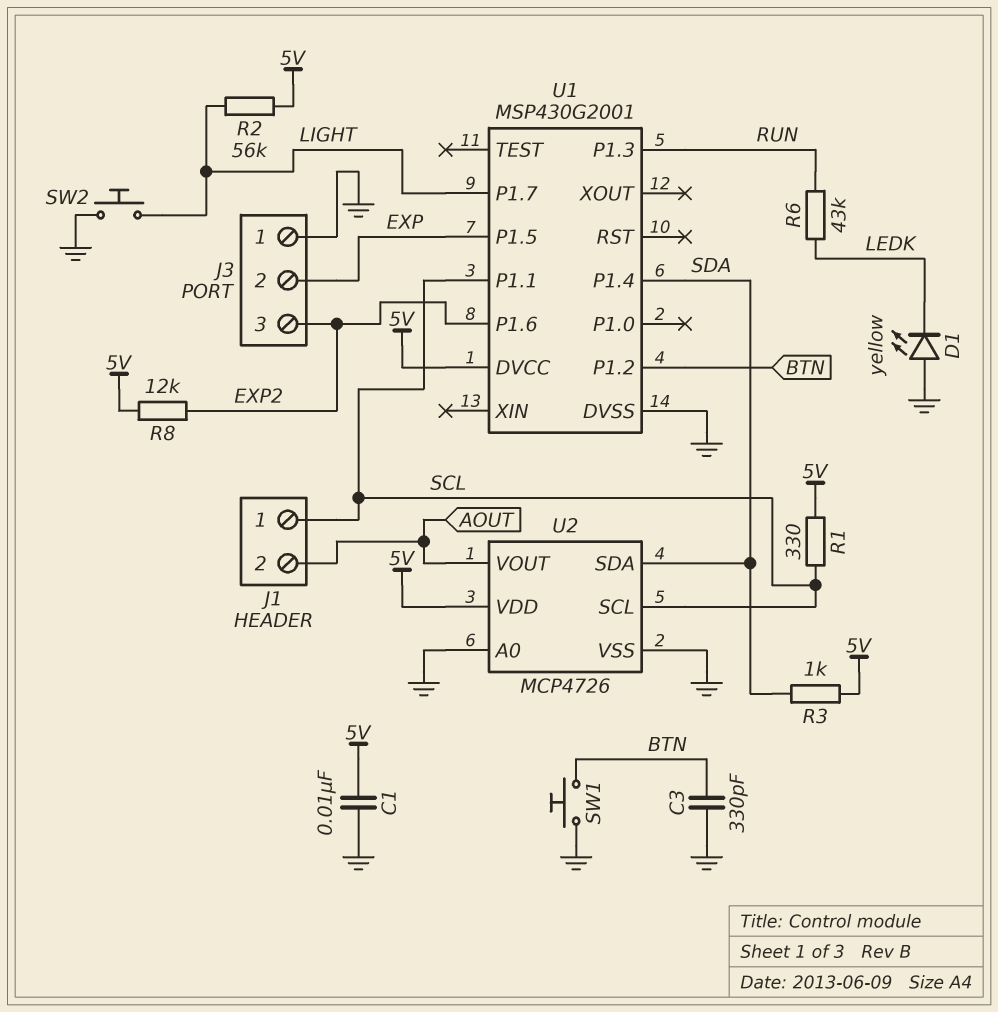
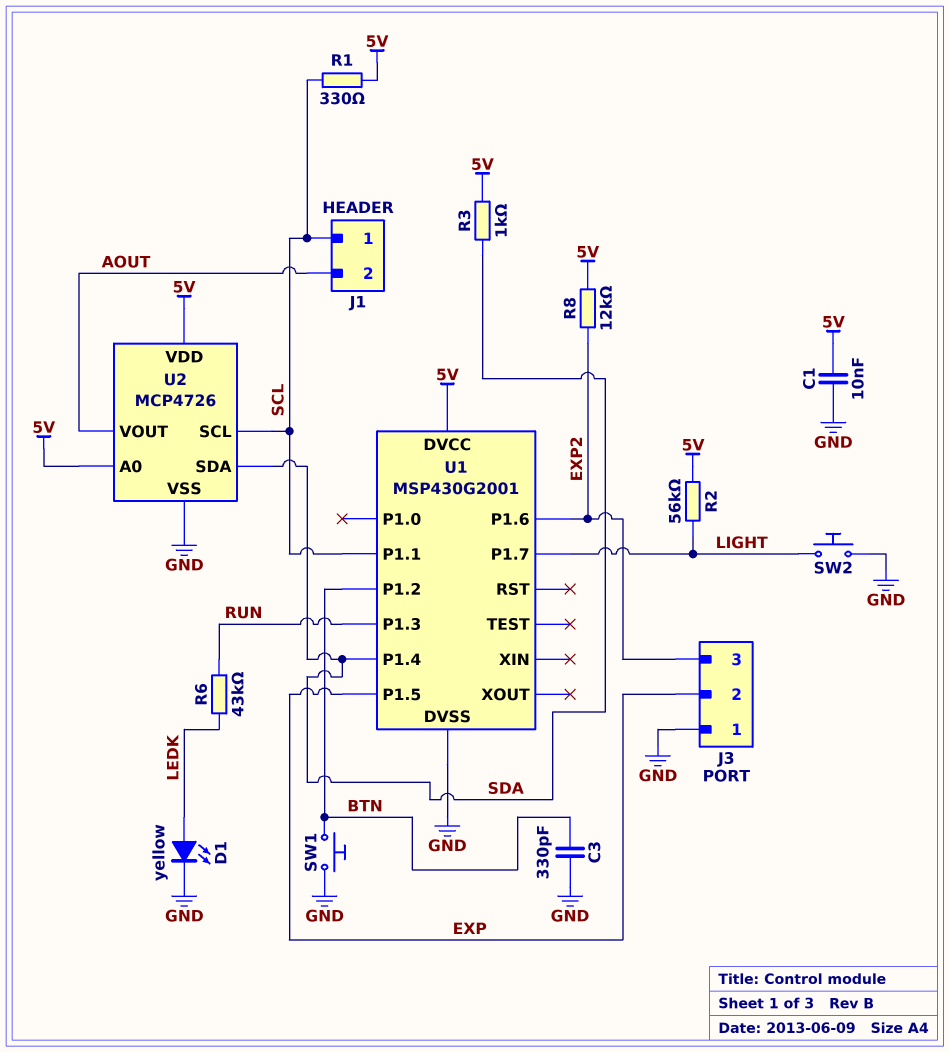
D1: LED yellow (A GND, K LEDK) -> LED yellow (A LEDK, K GND)
U2 pin A0: GND -> 5V

